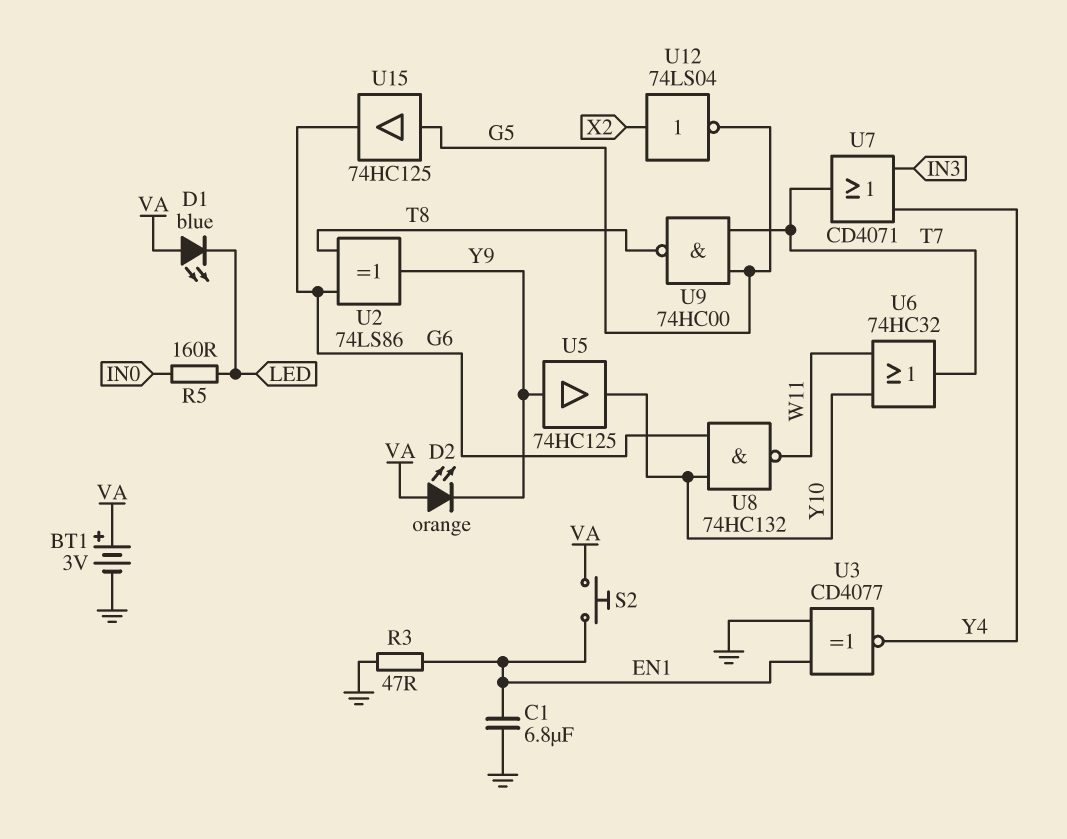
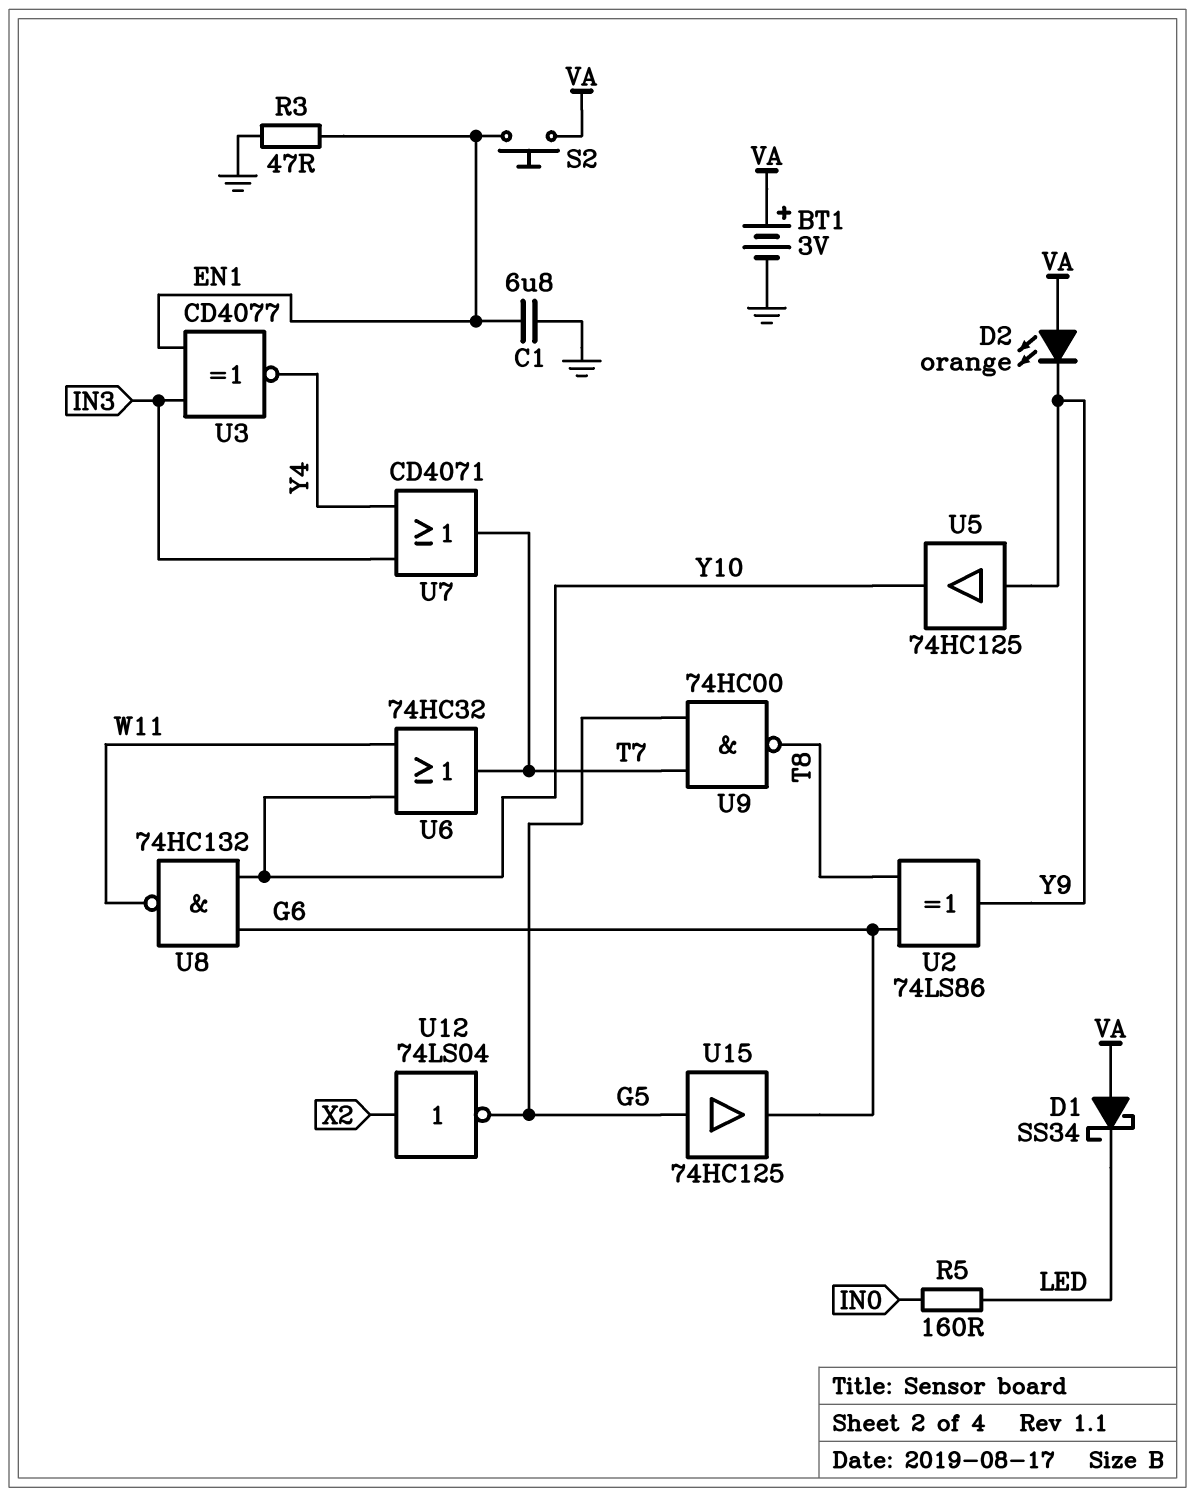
D1: LED blue (A VA, K LED) -> schottky SS34 (A VA, K LED)
U3: XNOR CD4077 (in EN1, in GND, out Y4) -> XNOR CD4077 (in EN1, in IN3, out Y4)

